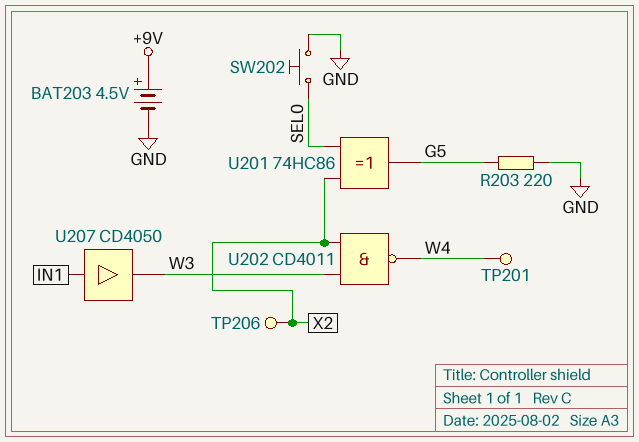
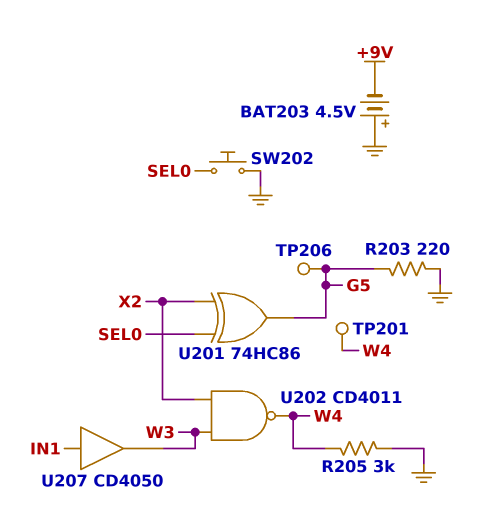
BAT203: 4.5V (plus +9V, minus GND) -> 4.5V (plus GND, minus +9V)
R205: none -> 3k (GND, W4)
TP206: test point (X2) -> test point (G5)

